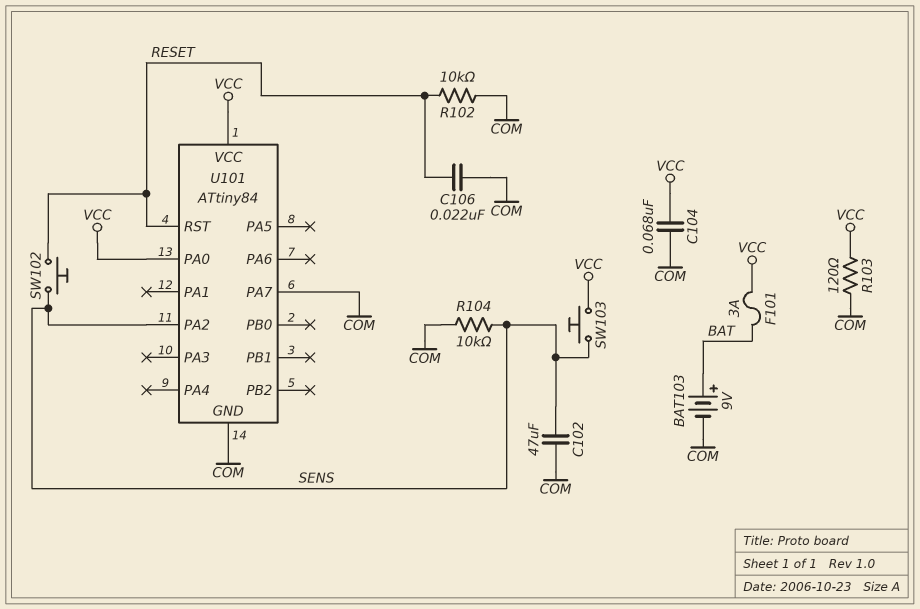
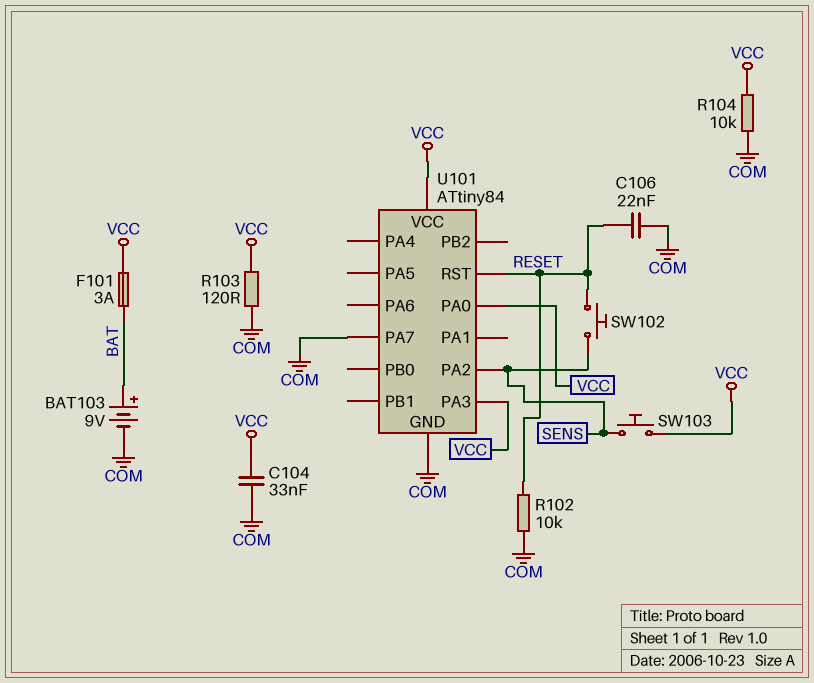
C102: 47uF (COM, SENS) -> none
C104: 68nF (COM, VCC) -> 33nF (COM, VCC)
R104: 10k (COM, SENS) -> 10k (COM, VCC)
U101 pin PA3: none -> VCC

